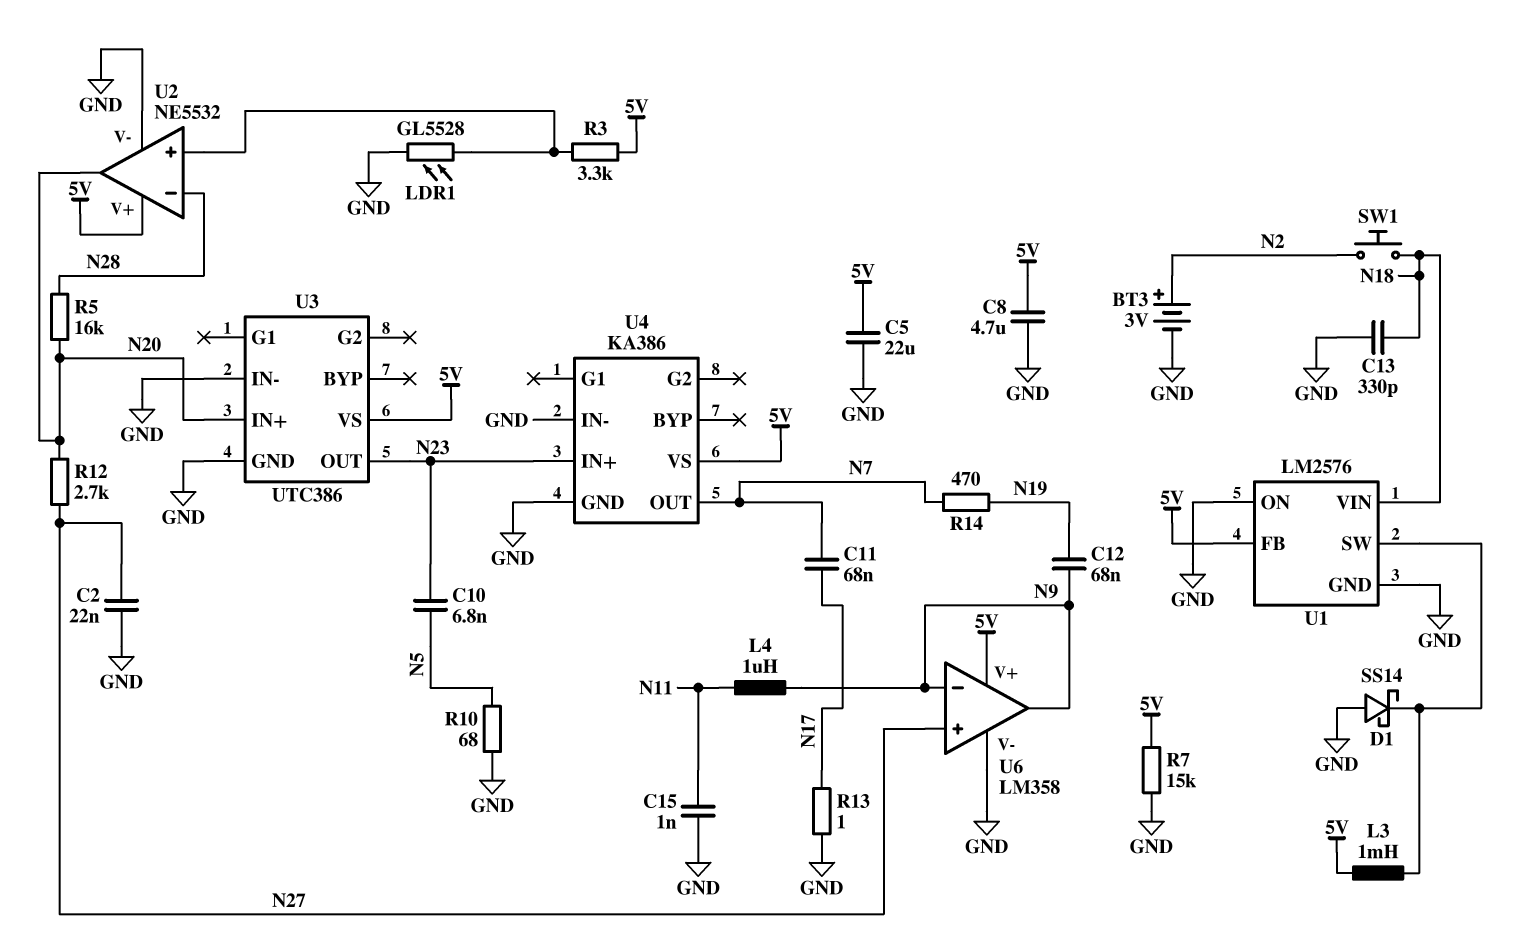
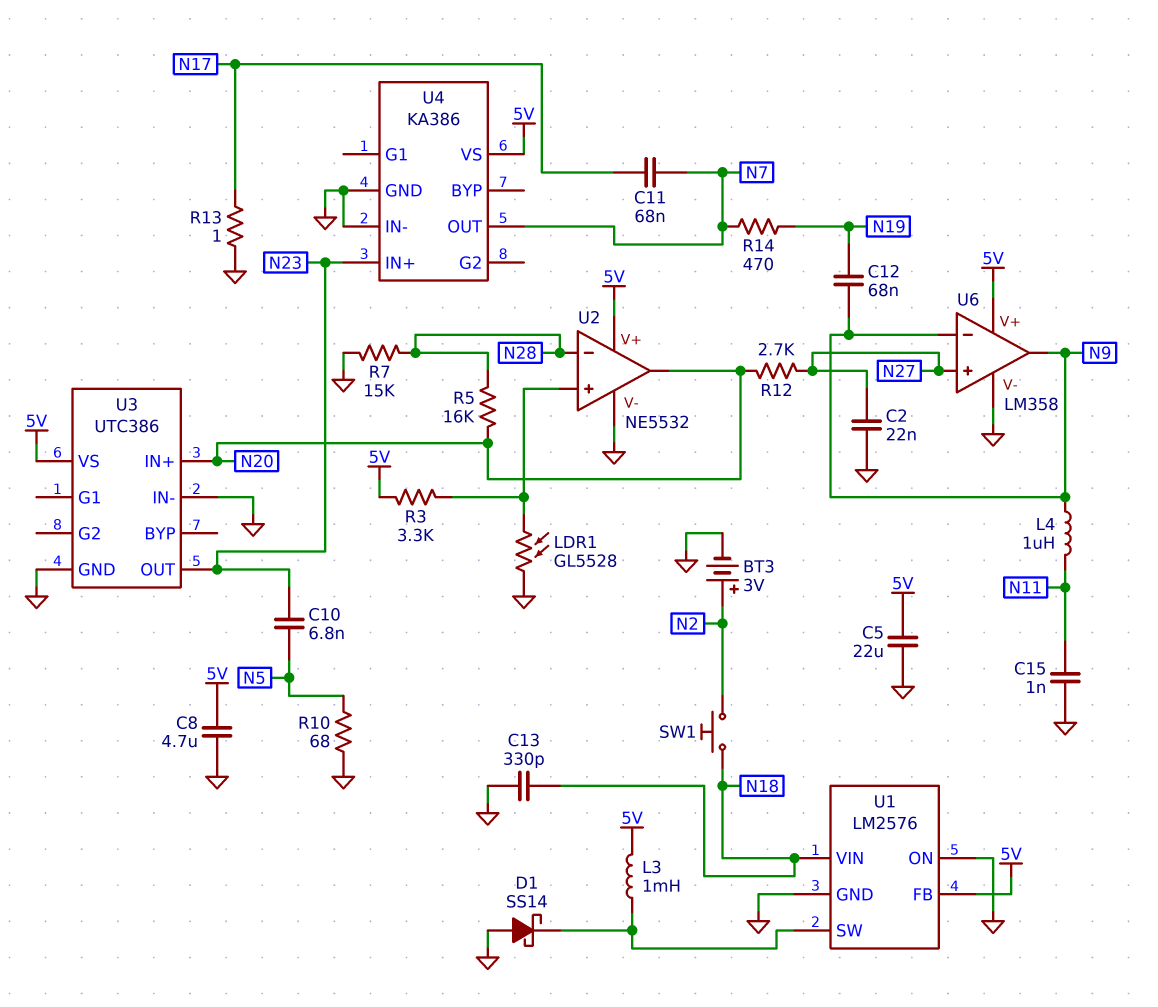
R7: 15k (5V, GND) -> 15k (GND, N28)

